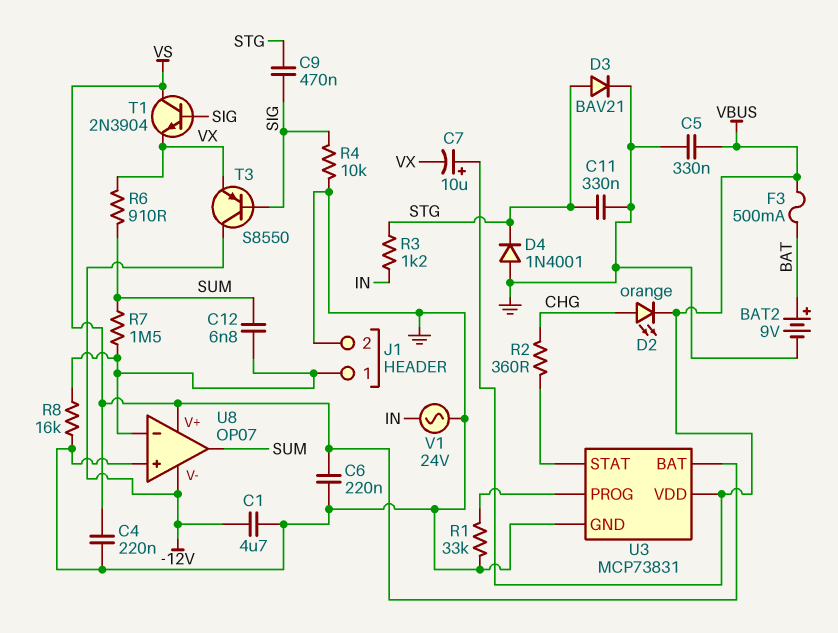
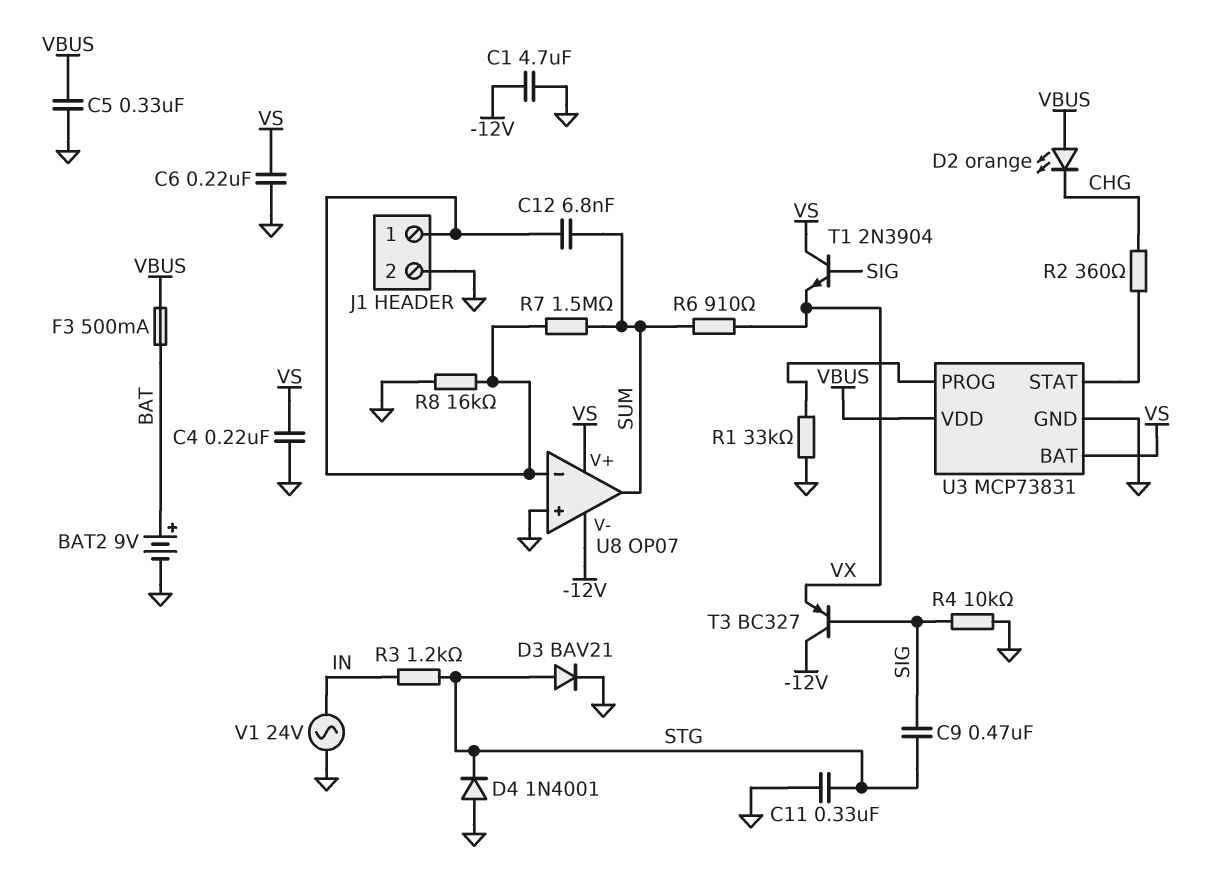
C7: 10uF (plus VBUS, minus VX) -> none
D2: LED orange (A CHG, K VBUS) -> LED orange (A VBUS, K CHG)
T3: PNP S8550 (B SIG, C -12V, E VX) -> PNP BC327 (B SIG, C -12V, E VX)

